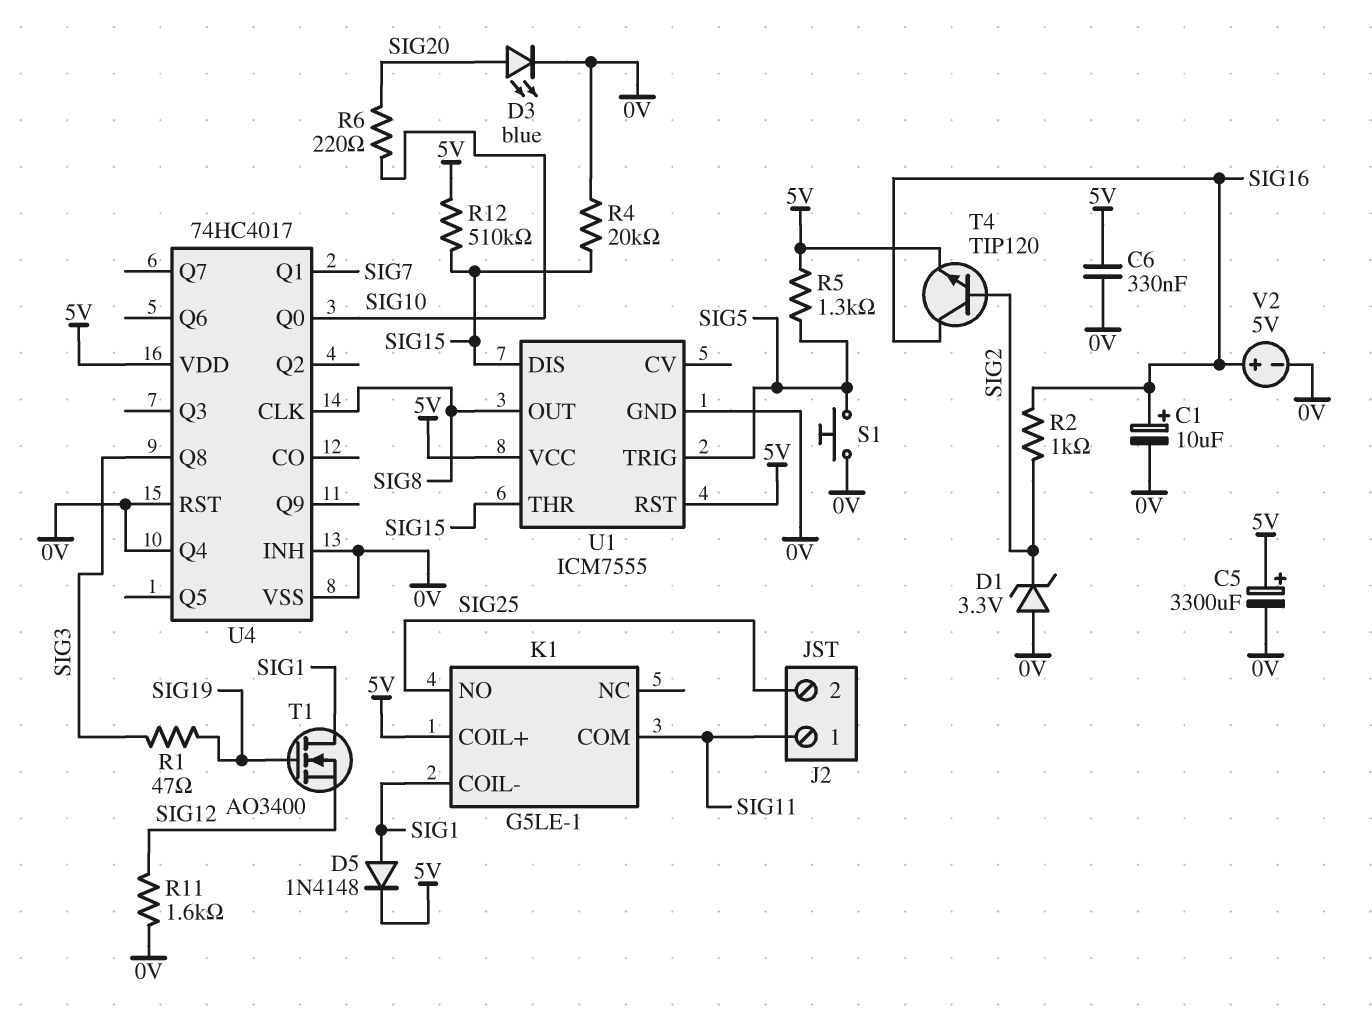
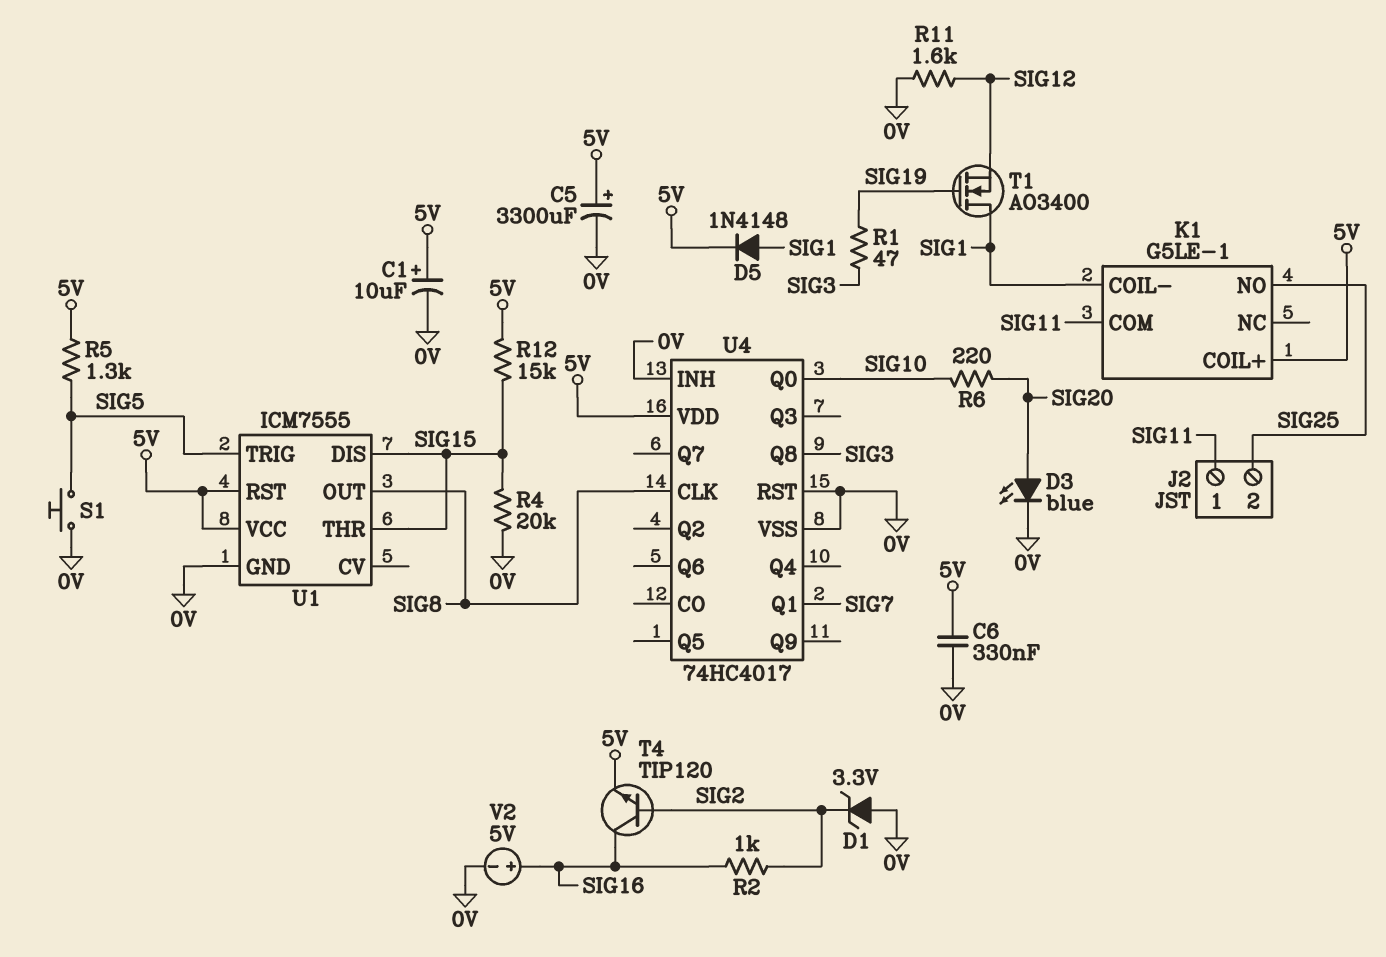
C1: 10uF (plus SIG16, minus 0V) -> 10uF (plus 5V, minus 0V)
R12: 510k (5V, SIG15) -> 15k (5V, SIG15)
U4 pin Q4: 0V -> none

